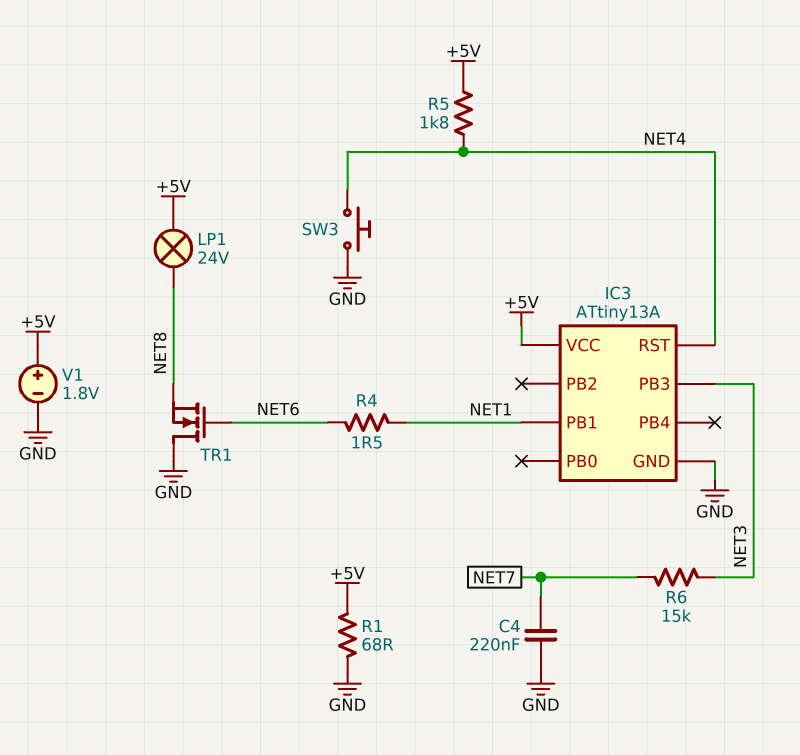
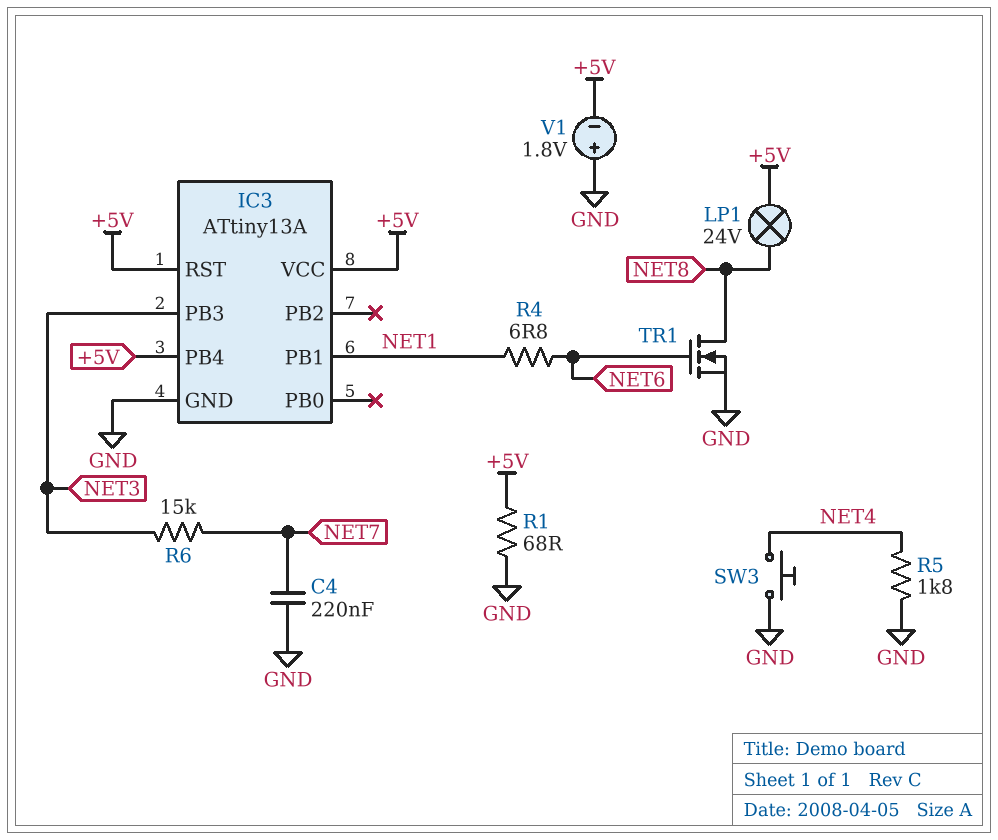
IC3 pin PB4: none -> +5V
IC3 pin RST: NET4 -> +5V
R4: 1.5 (NET1, NET6) -> 6.8 (NET1, NET6)
R5: 1.8k (+5V, NET4) -> 1.8k (GND, NET4)
TR1: NMOS (G NET6, D GND, S NET8) -> NMOS (G NET6, D NET8, S GND)
V1: 1.8V (plus +5V, minus GND) -> 1.8V (plus GND, minus +5V)

